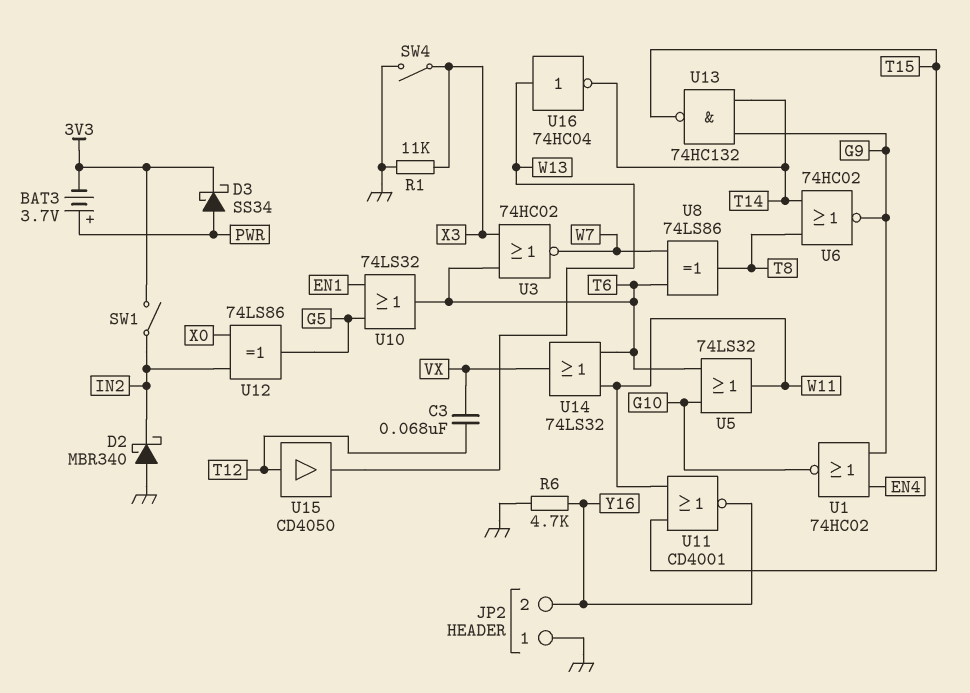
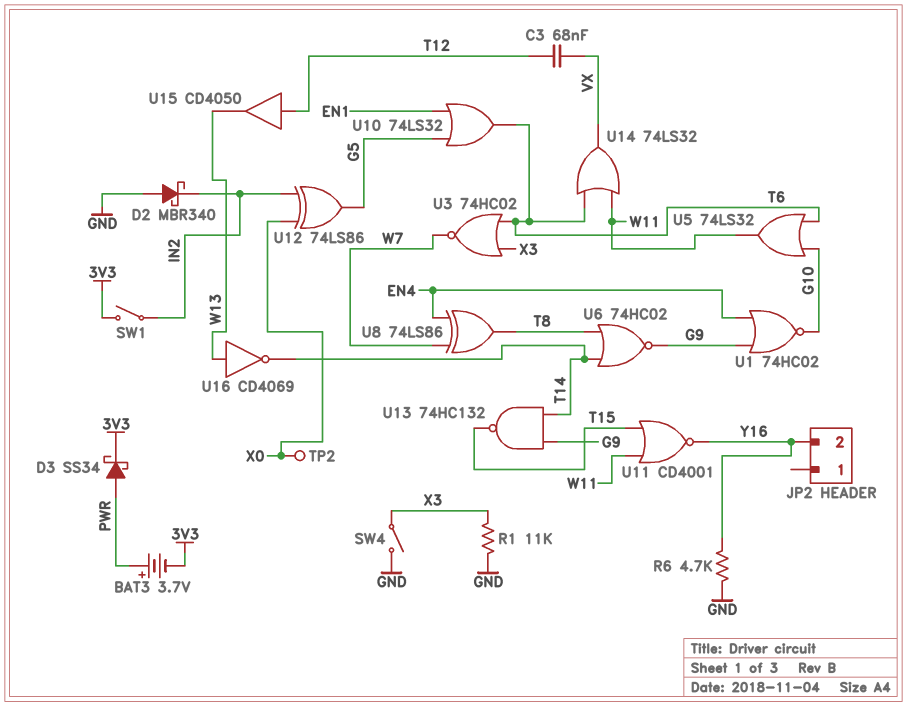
JP2 pin 1: GND -> none
TP2: none -> test point (X0)
U8: XOR 74LS86 (in T6, in W7, out T8) -> XOR 74LS86 (in EN4, in W7, out T8)
U16: NOT 74HC04 (in W13, out T14) -> NOT CD4069 (in W13, out T14)

